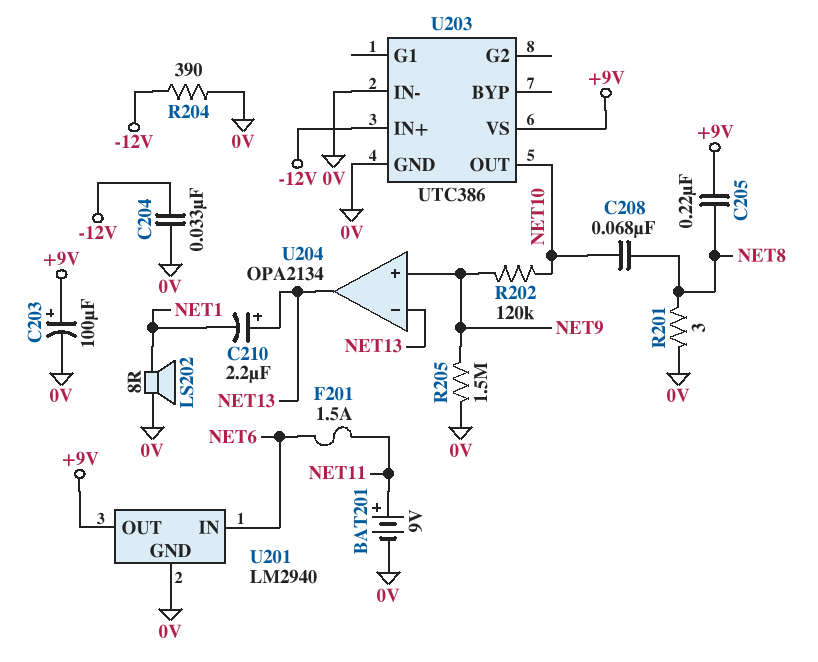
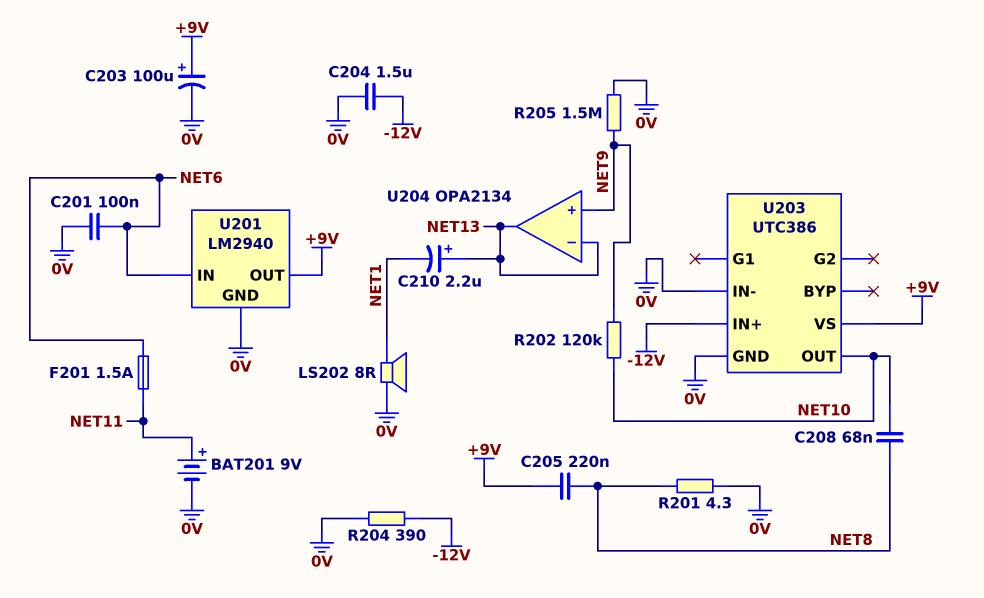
C201: none -> 100nF (0V, NET6)
C204: 33nF (-12V, 0V) -> 1.5uF (-12V, 0V)
R201: 3 (0V, NET8) -> 4.3 (0V, NET8)

